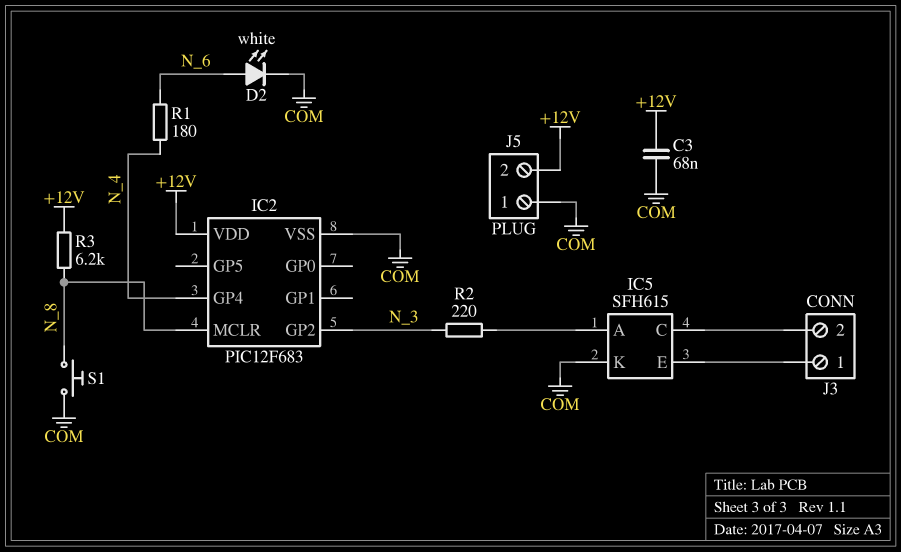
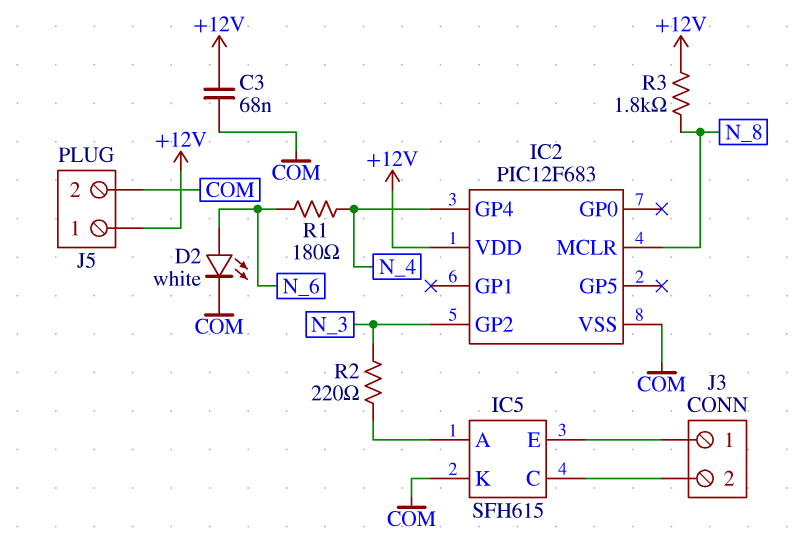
J5 pin 1: COM -> +12V
J5 pin 2: +12V -> COM
R3: 6.2k (+12V, N_8) -> 1.8k (+12V, N_8)
S1: button (COM, N_8) -> none

